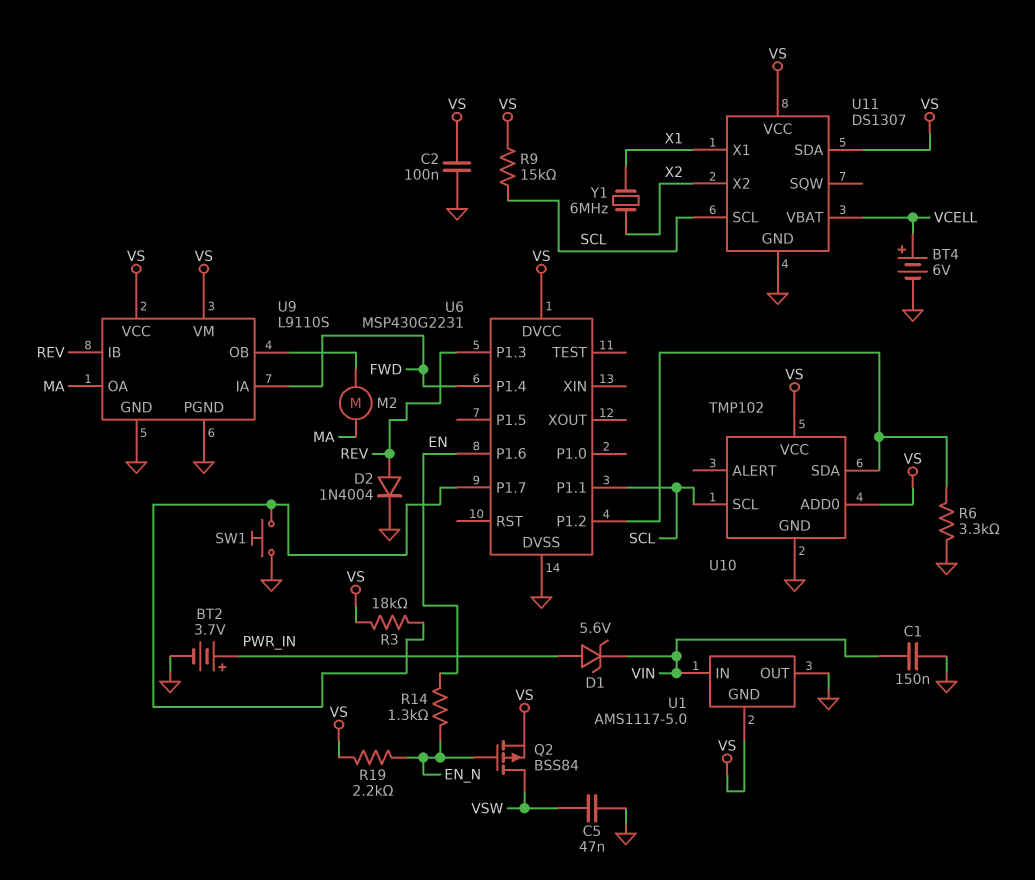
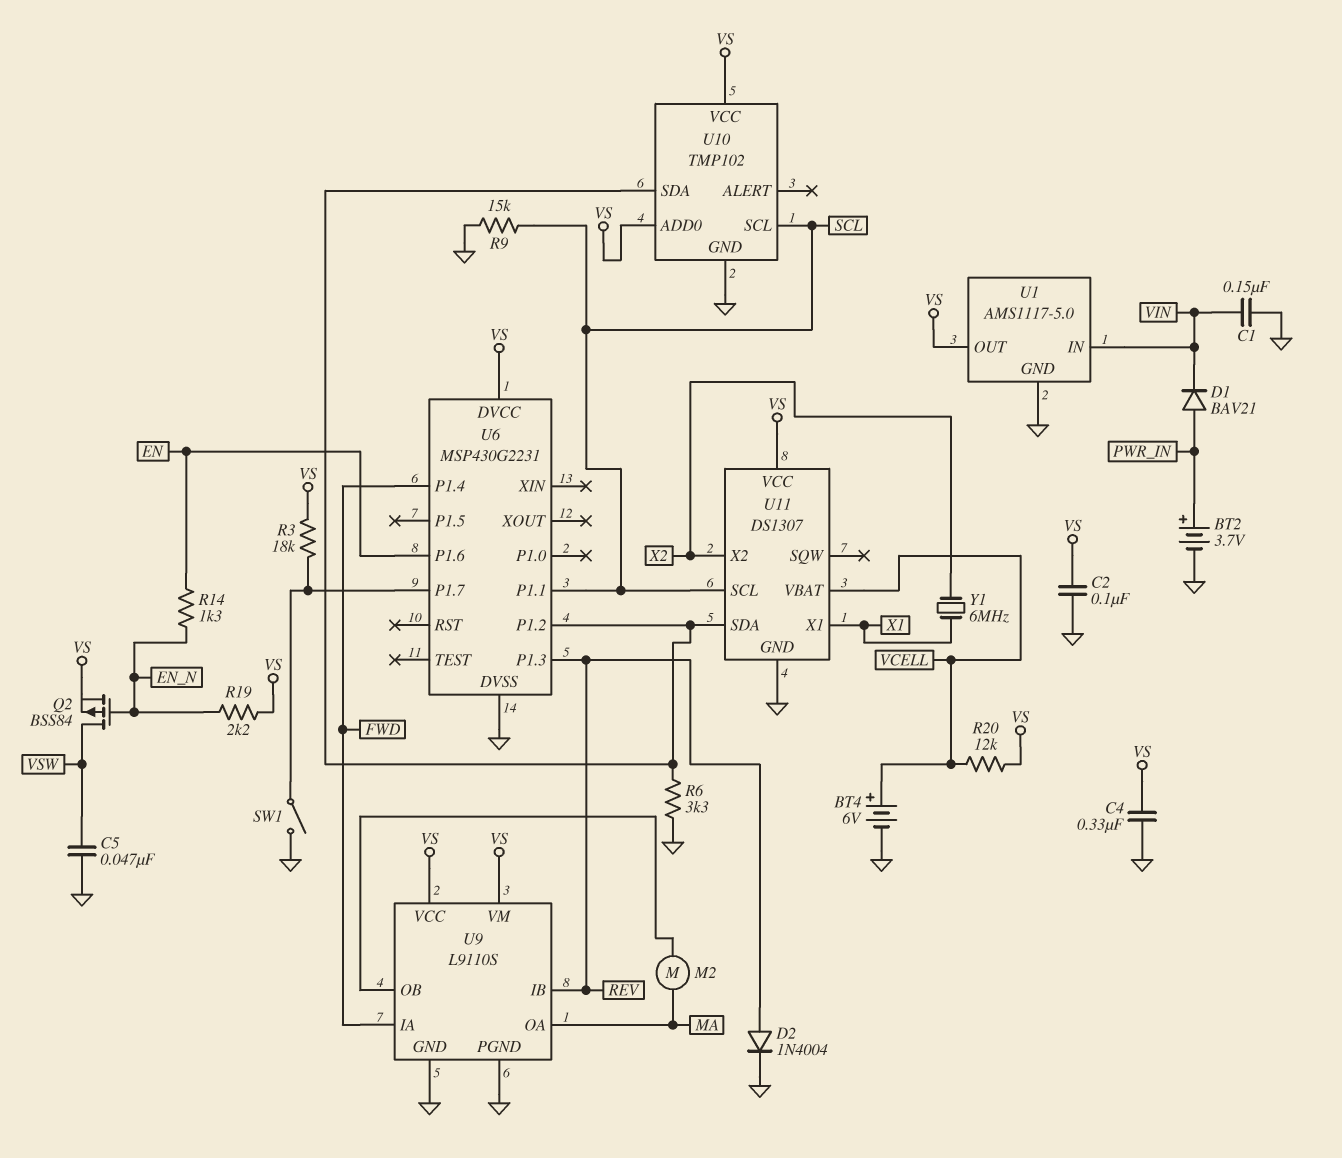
C4: none -> 330nF (GND, VS)
D1: zener 5.6V (A PWR_IN, K VIN) -> diode BAV21 (A PWR_IN, K VIN)
R9: 15k (SCL, VS) -> 15k (GND, SCL)
R20: none -> 12k (VCELL, VS)
SW1: button (GND, U6/P1.7) -> switch (GND, U6/P1.7)
U1 pin GND: VS -> GND
U1 pin OUT: GND -> VS
U11 pin SDA: VS -> U6/P1.2

